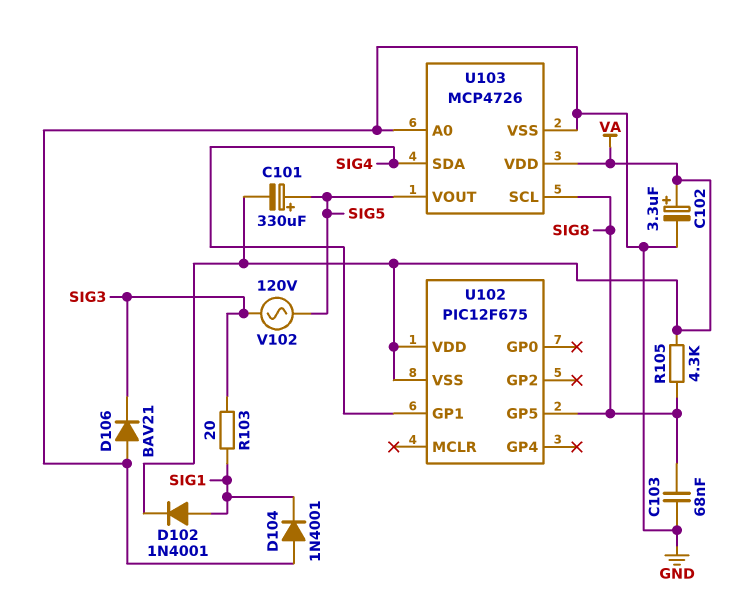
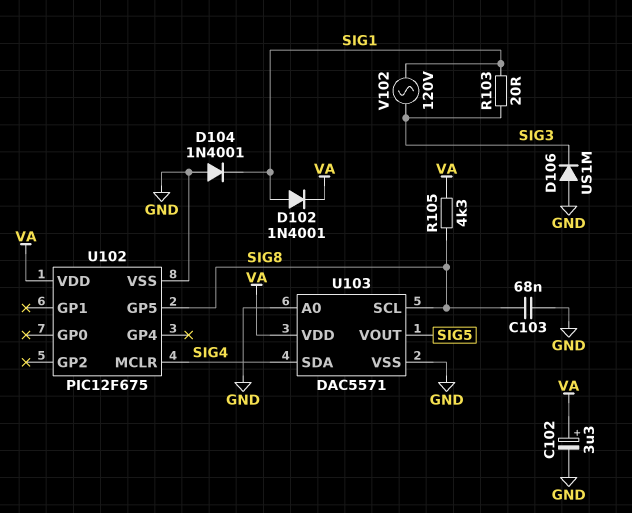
C101: 330uF (plus SIG5, minus VA) -> none
D106: diode BAV21 (A GND, K SIG3) -> diode US1M (A GND, K SIG3)
U102 pin GP1: SIG4 -> none
U102 pin MCLR: none -> SIG4
U102 pin VSS: VA -> GND
U103: MCP4726 -> DAC5571
V102: AC 120V (SIG3, SIG5) -> AC 120V (SIG1, SIG3)

